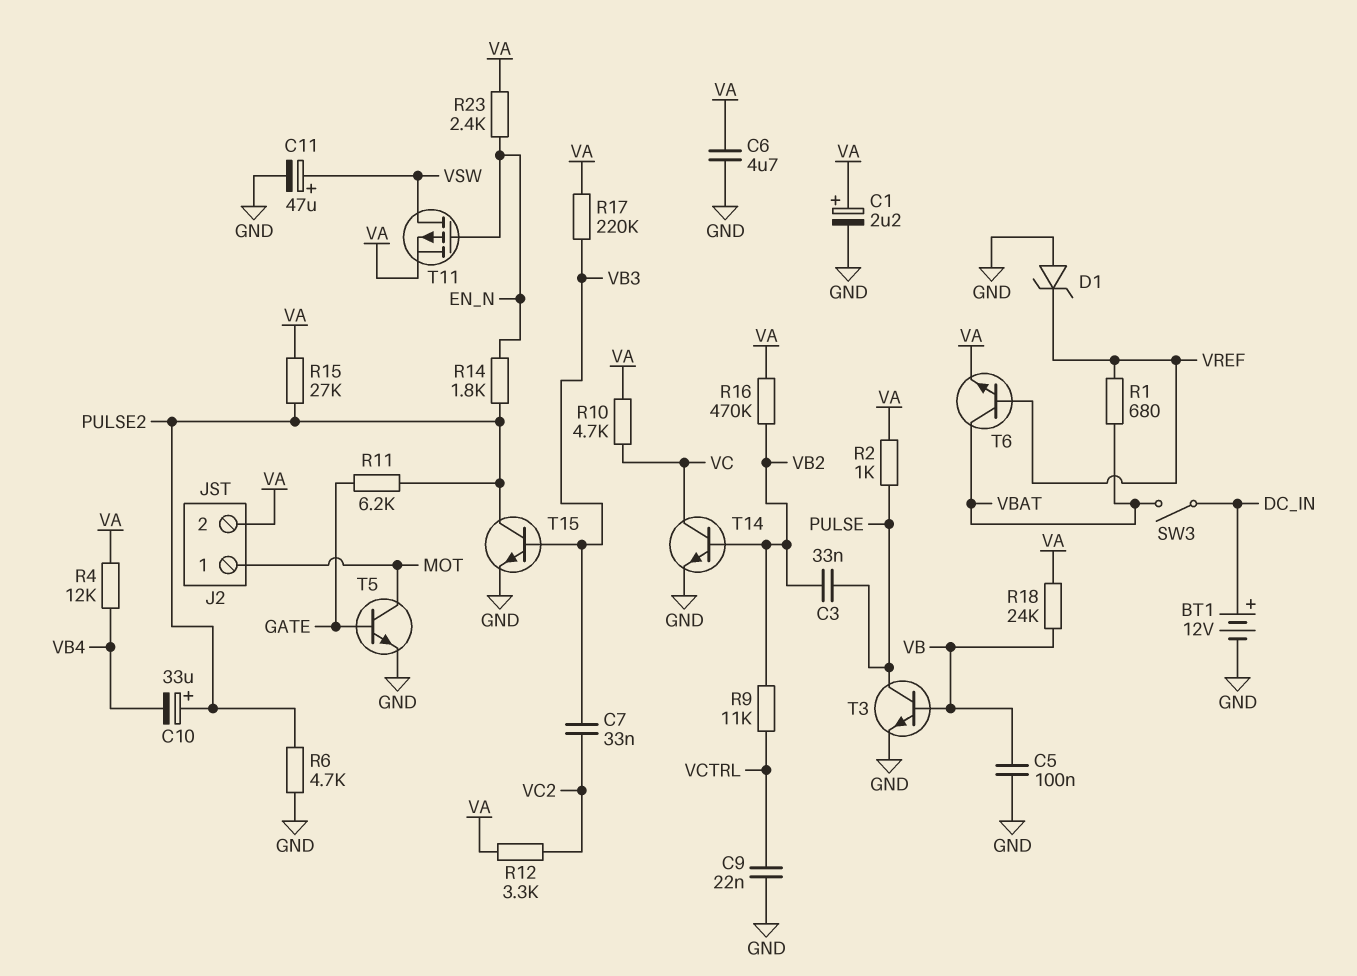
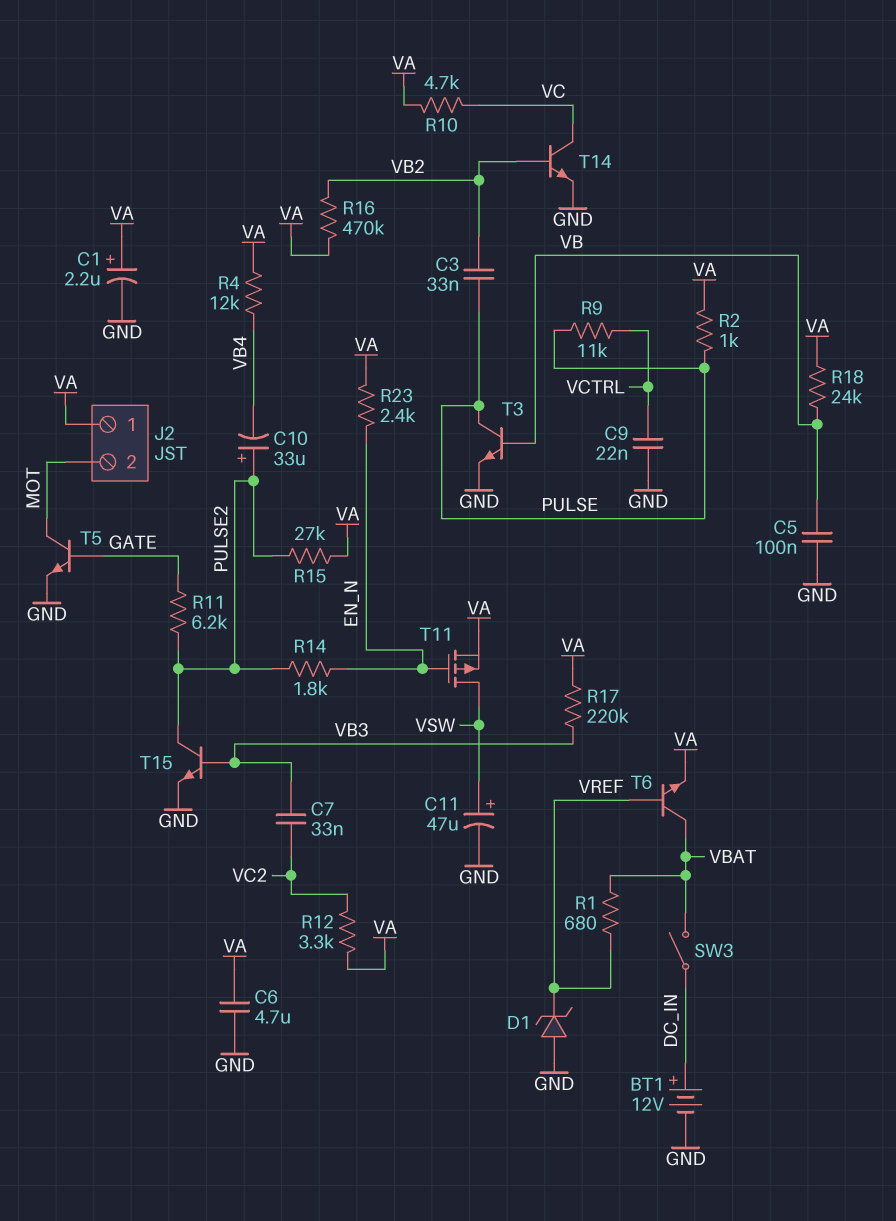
J2 pin 1: MOT -> VA
J2 pin 2: VA -> MOT
R6: 4.7k (GND, PULSE2) -> none
R9: 11k (VB2, VCTRL) -> 11k (PULSE, VCTRL)

